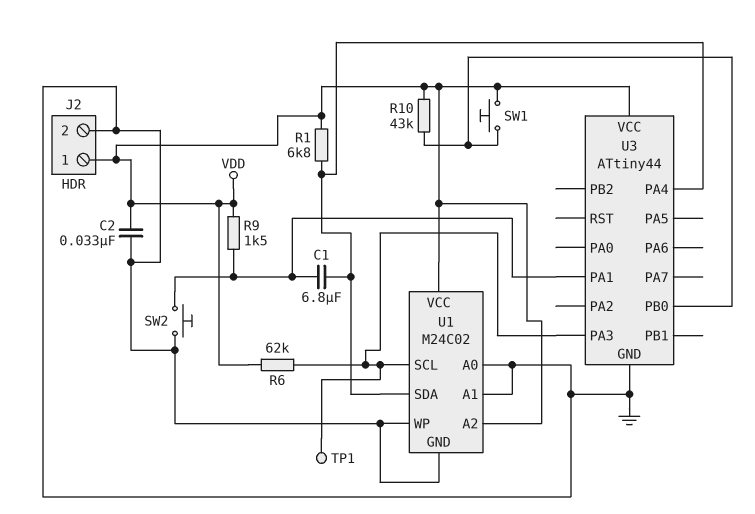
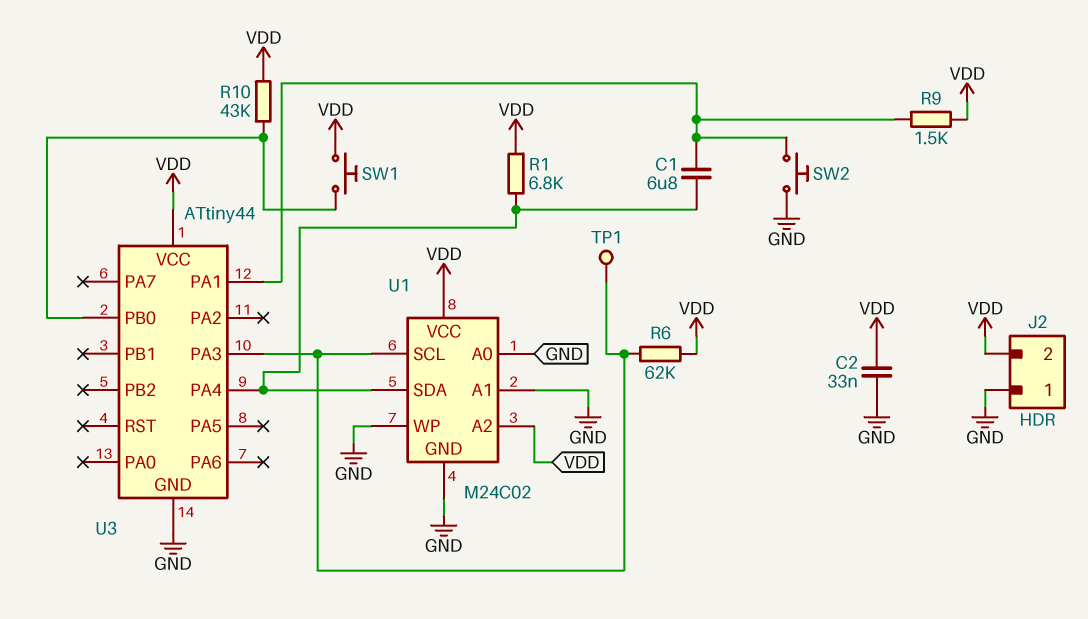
J2 pin 1: VDD -> GND
J2 pin 2: GND -> VDD

